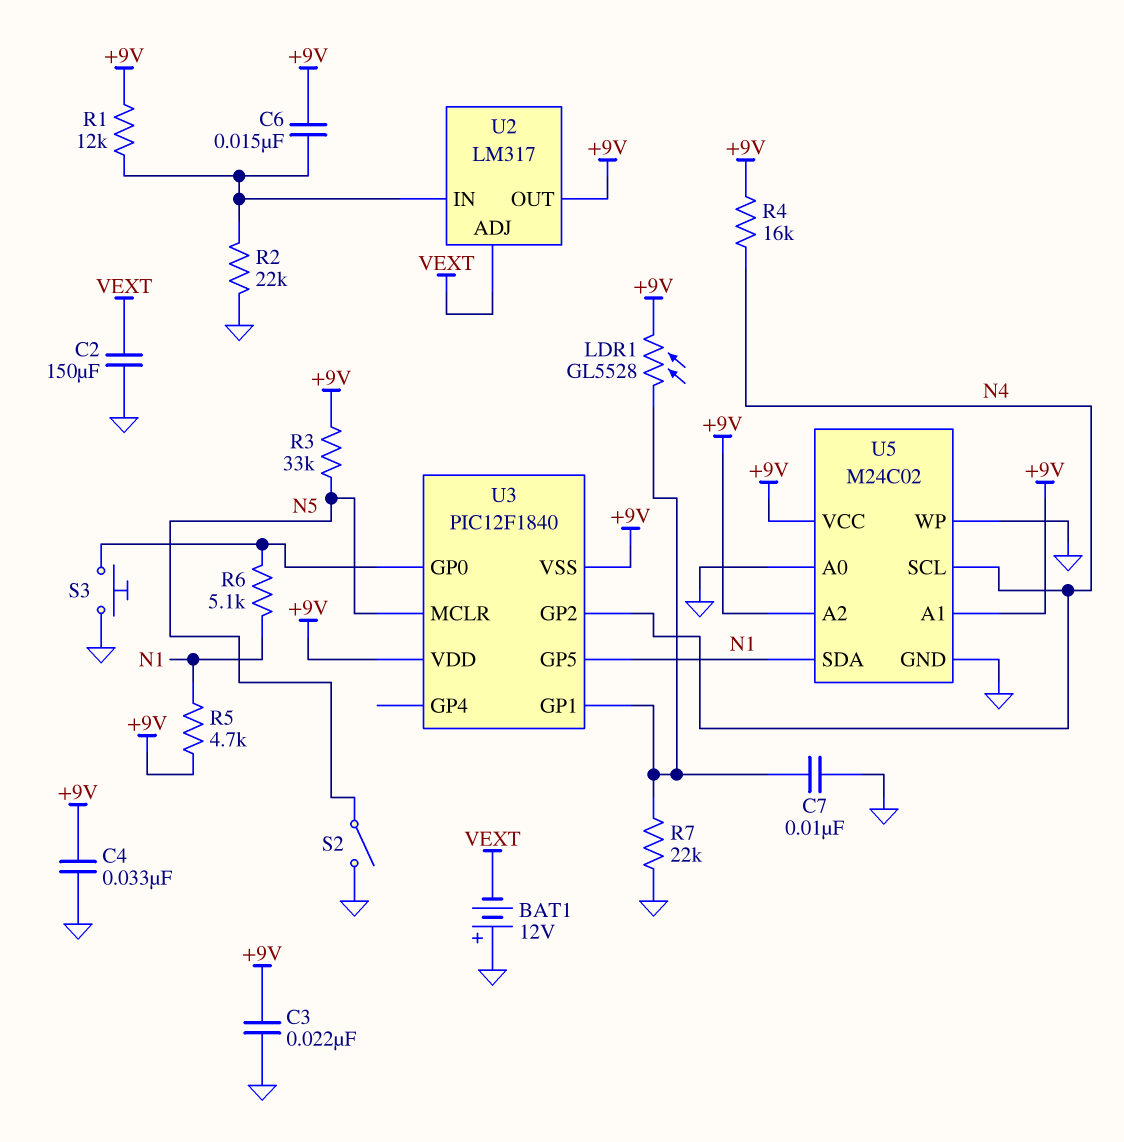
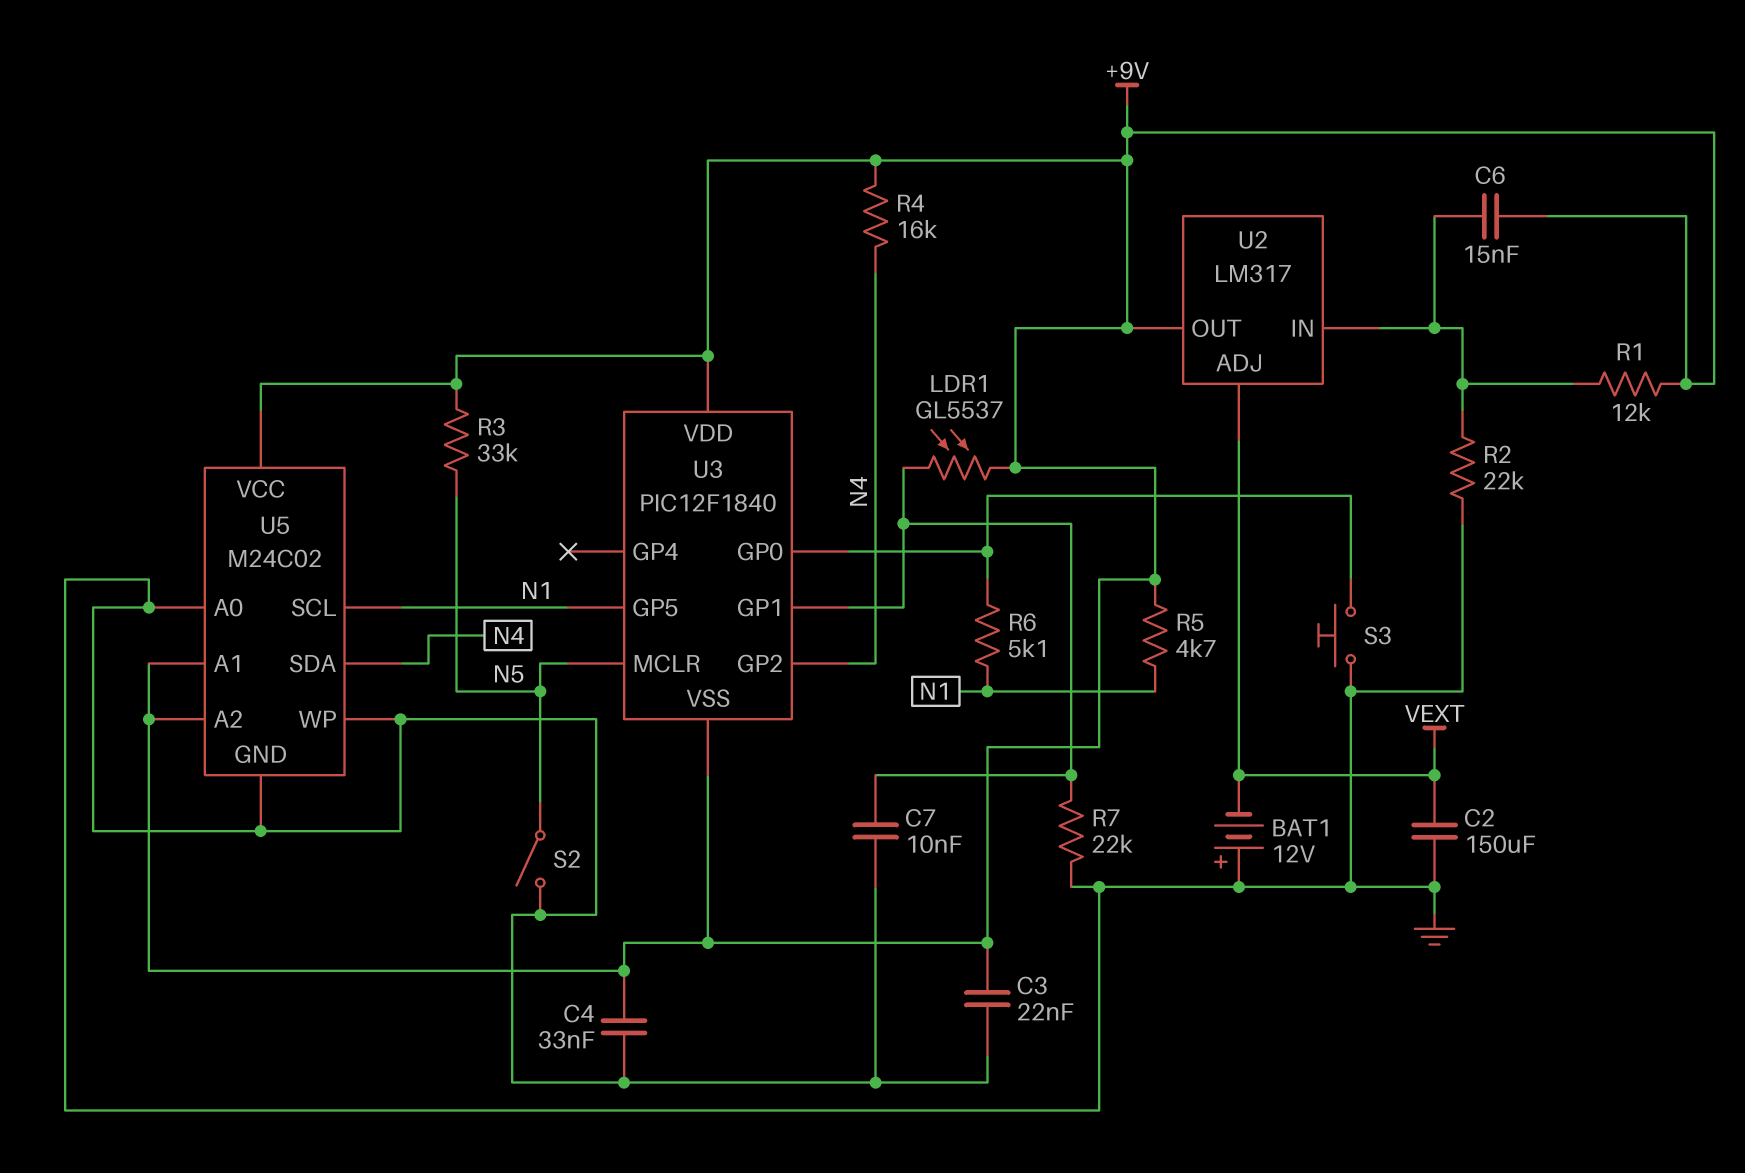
LDR1: GL5528 (+9V, U3/GP1) -> GL5537 (+9V, U3/GP1)
U5 pin SCL: N4 -> N1
U5 pin SDA: N1 -> N4

